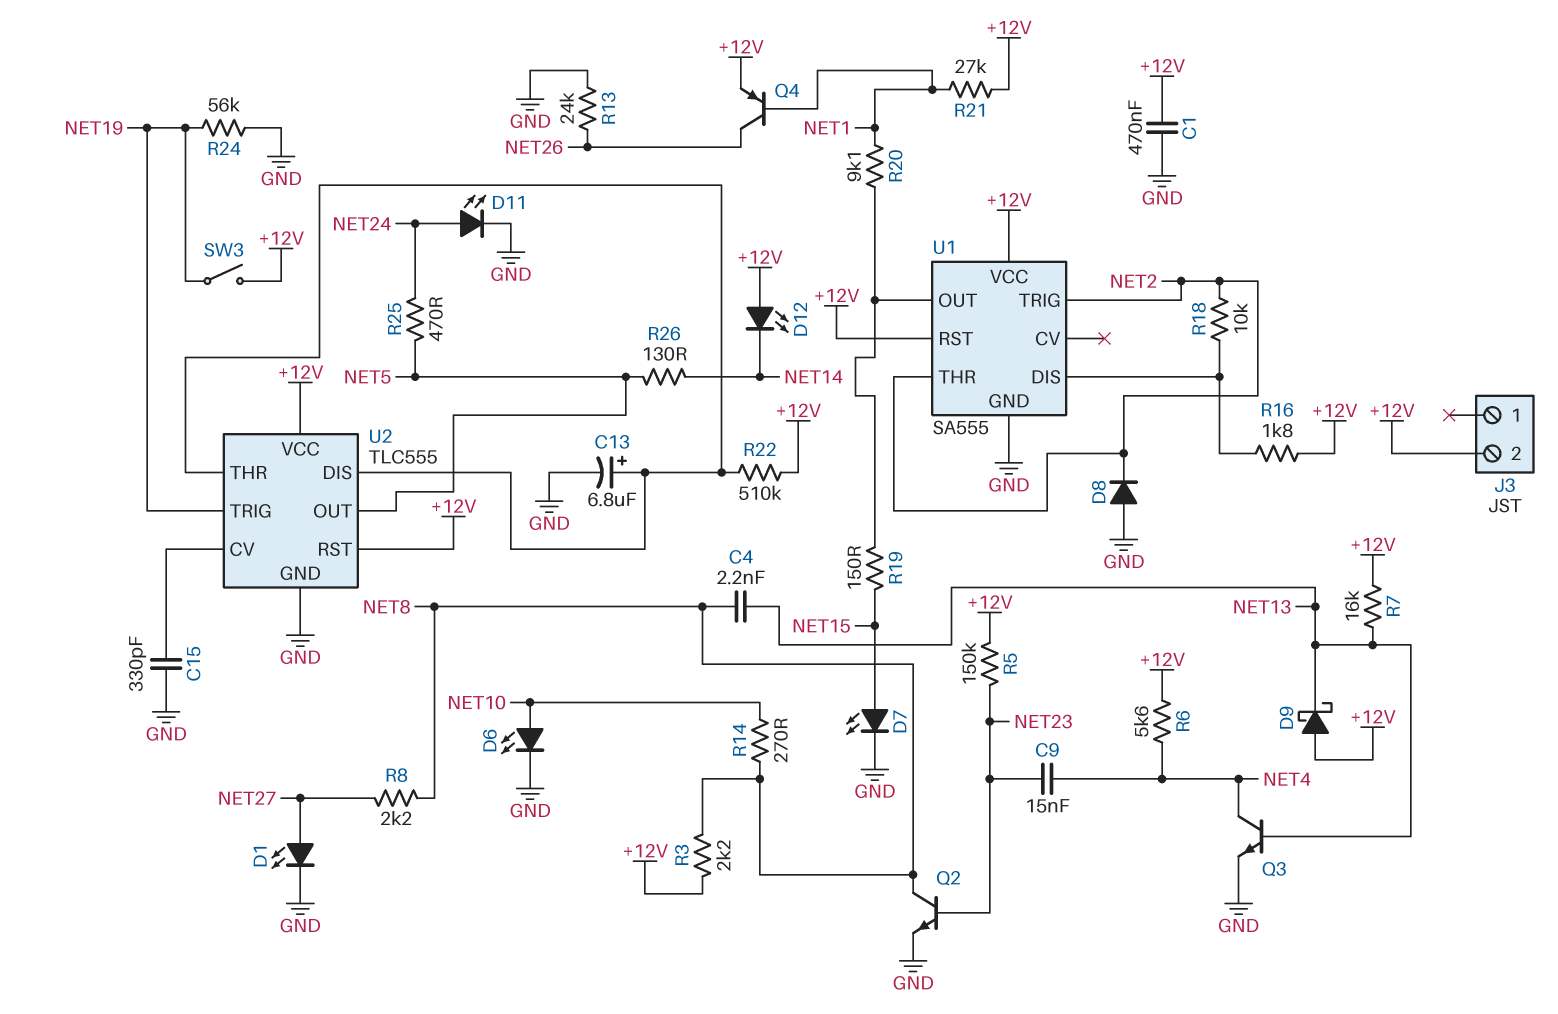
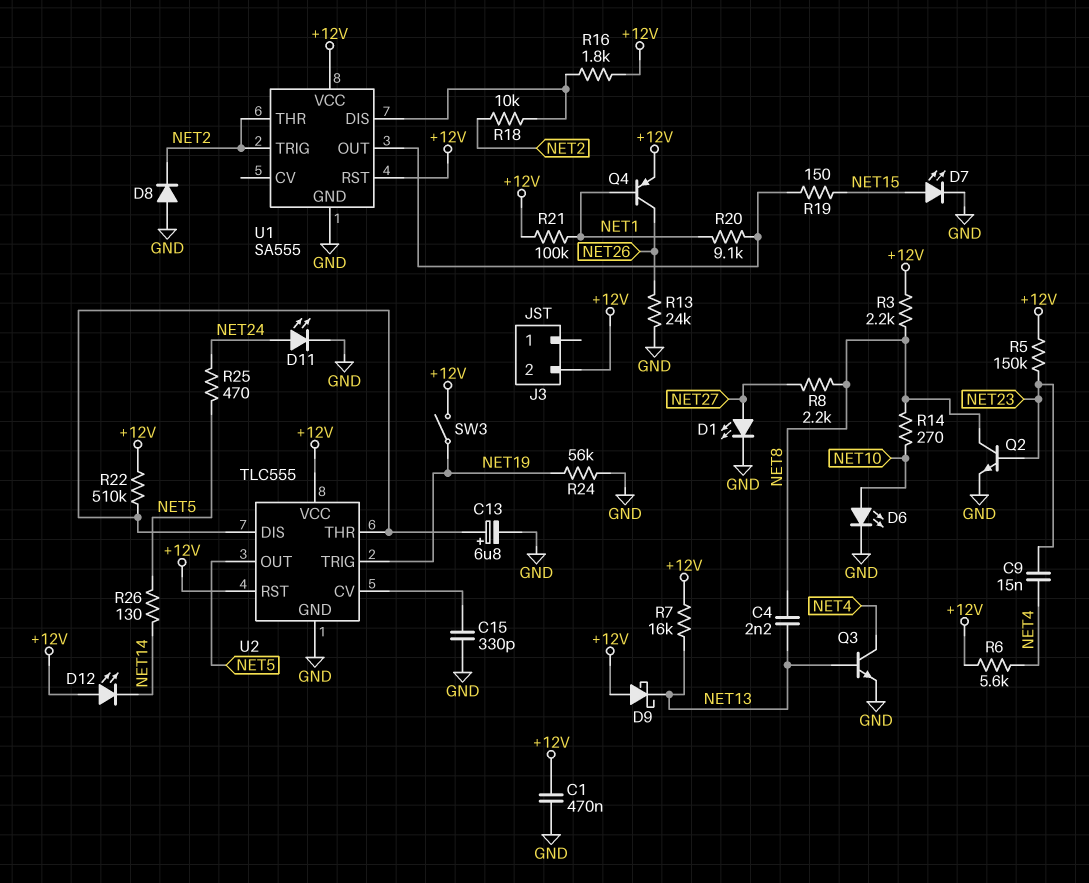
R21: 27k (+12V, NET1) -> 100k (+12V, NET1)

